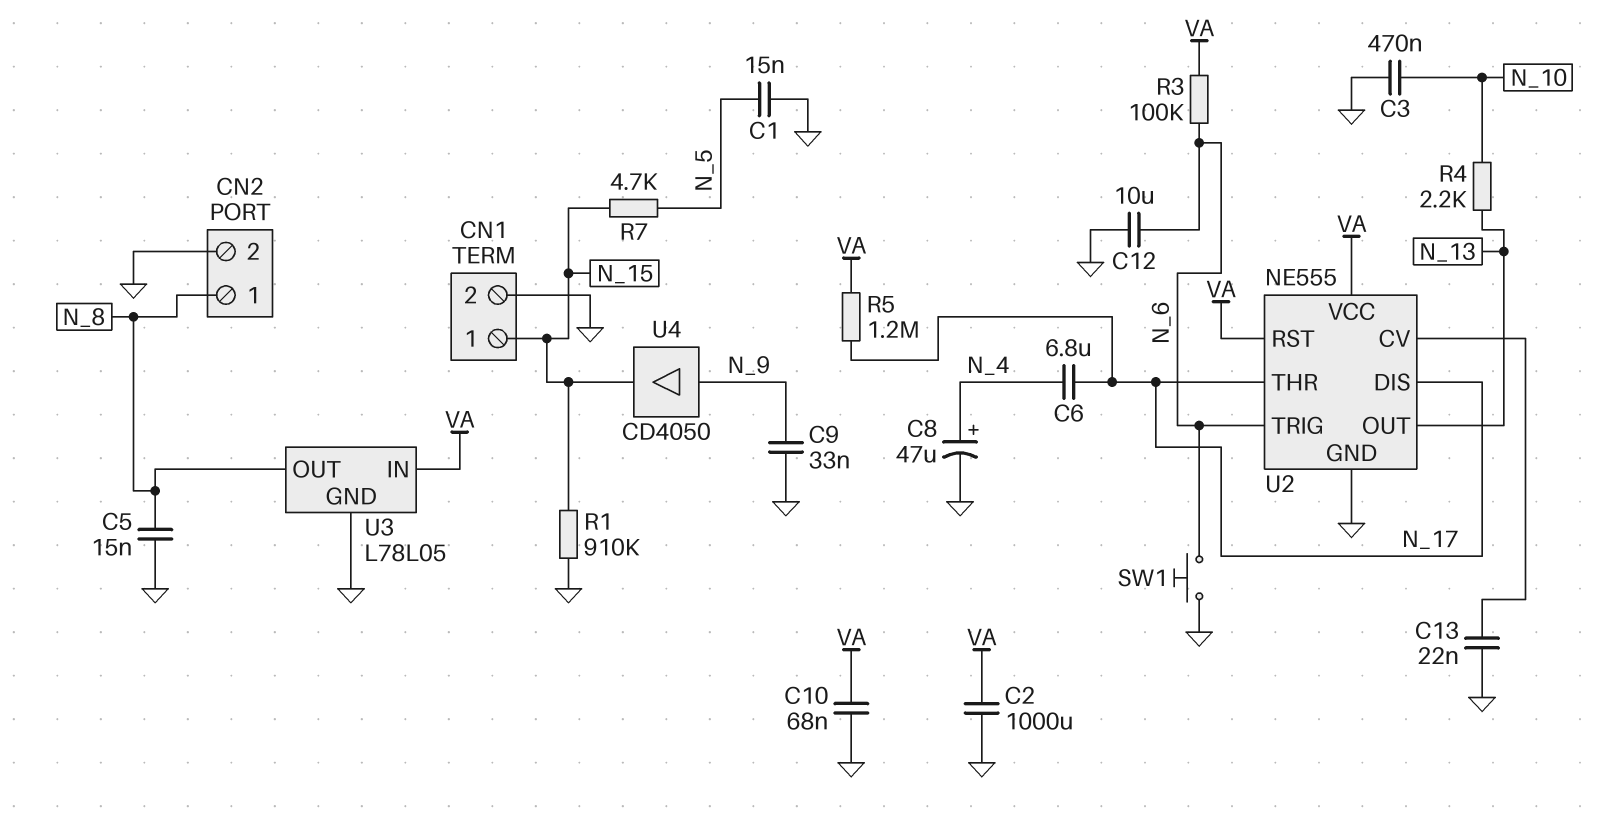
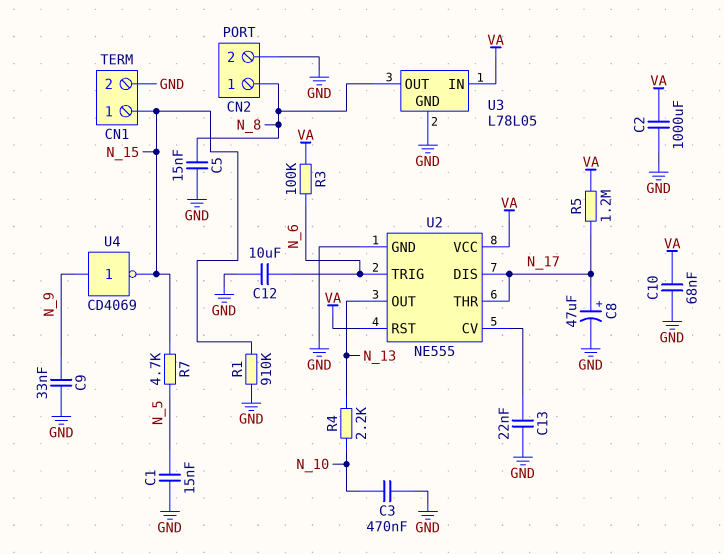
C6: 6.8uF (N_4, N_17) -> none
C8: 47uF (plus N_4, minus GND) -> 47uF (plus N_17, minus GND)
SW1: button (GND, N_6) -> none
U4: buffer CD4050 (in N_9, out N_15) -> NOT CD4069 (in N_9, out N_15)

